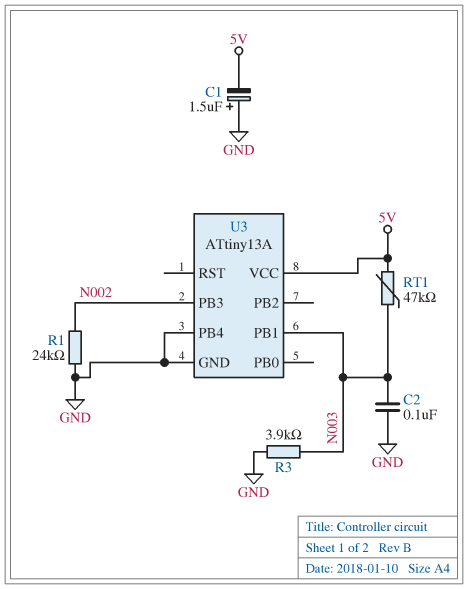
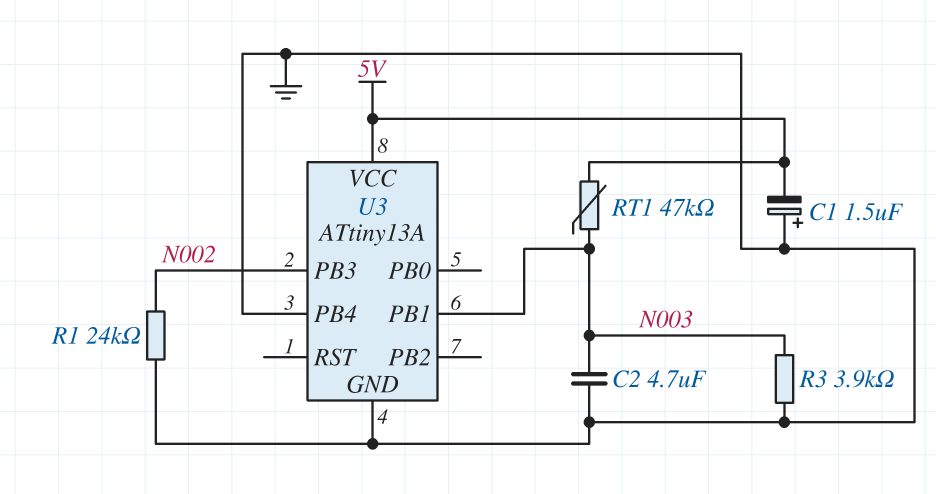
C2: 100nF (GND, N003) -> 4.7uF (GND, N003)

